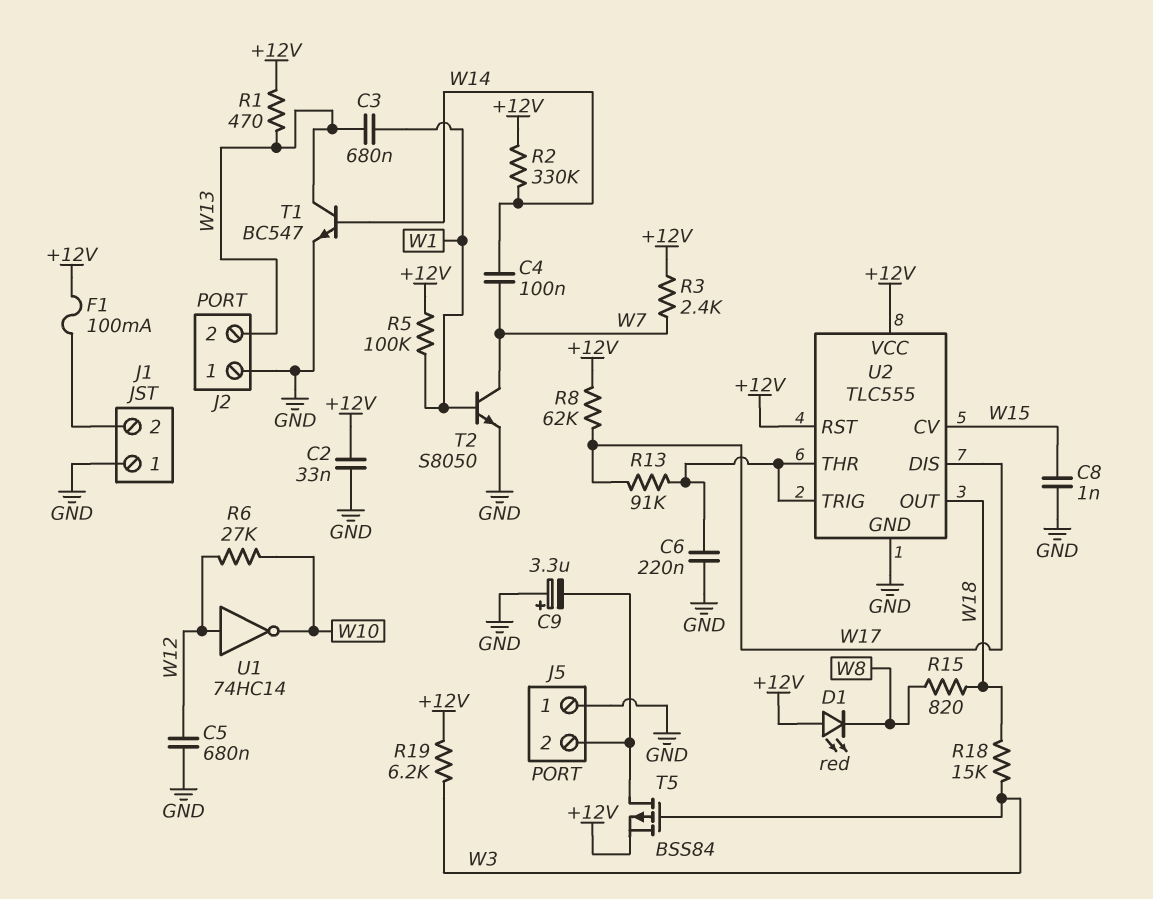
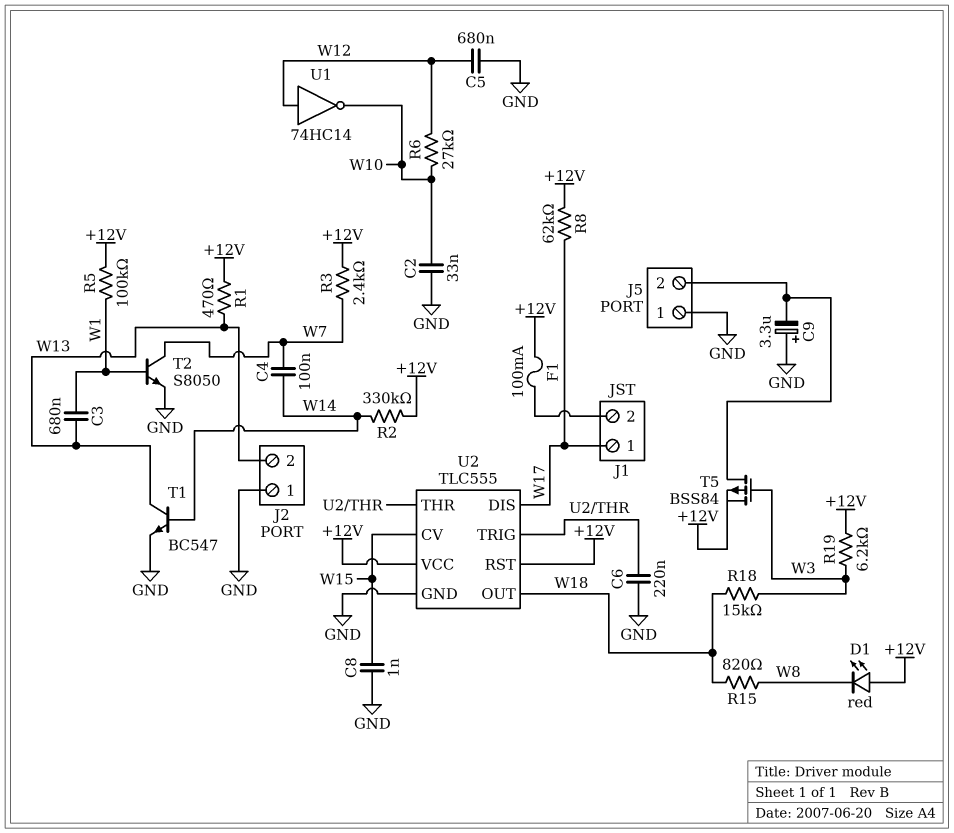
C2: 33nF (+12V, GND) -> 33nF (GND, W10)
J1 pin 1: GND -> W17
R13: 91k (U2/THR, W17) -> none

